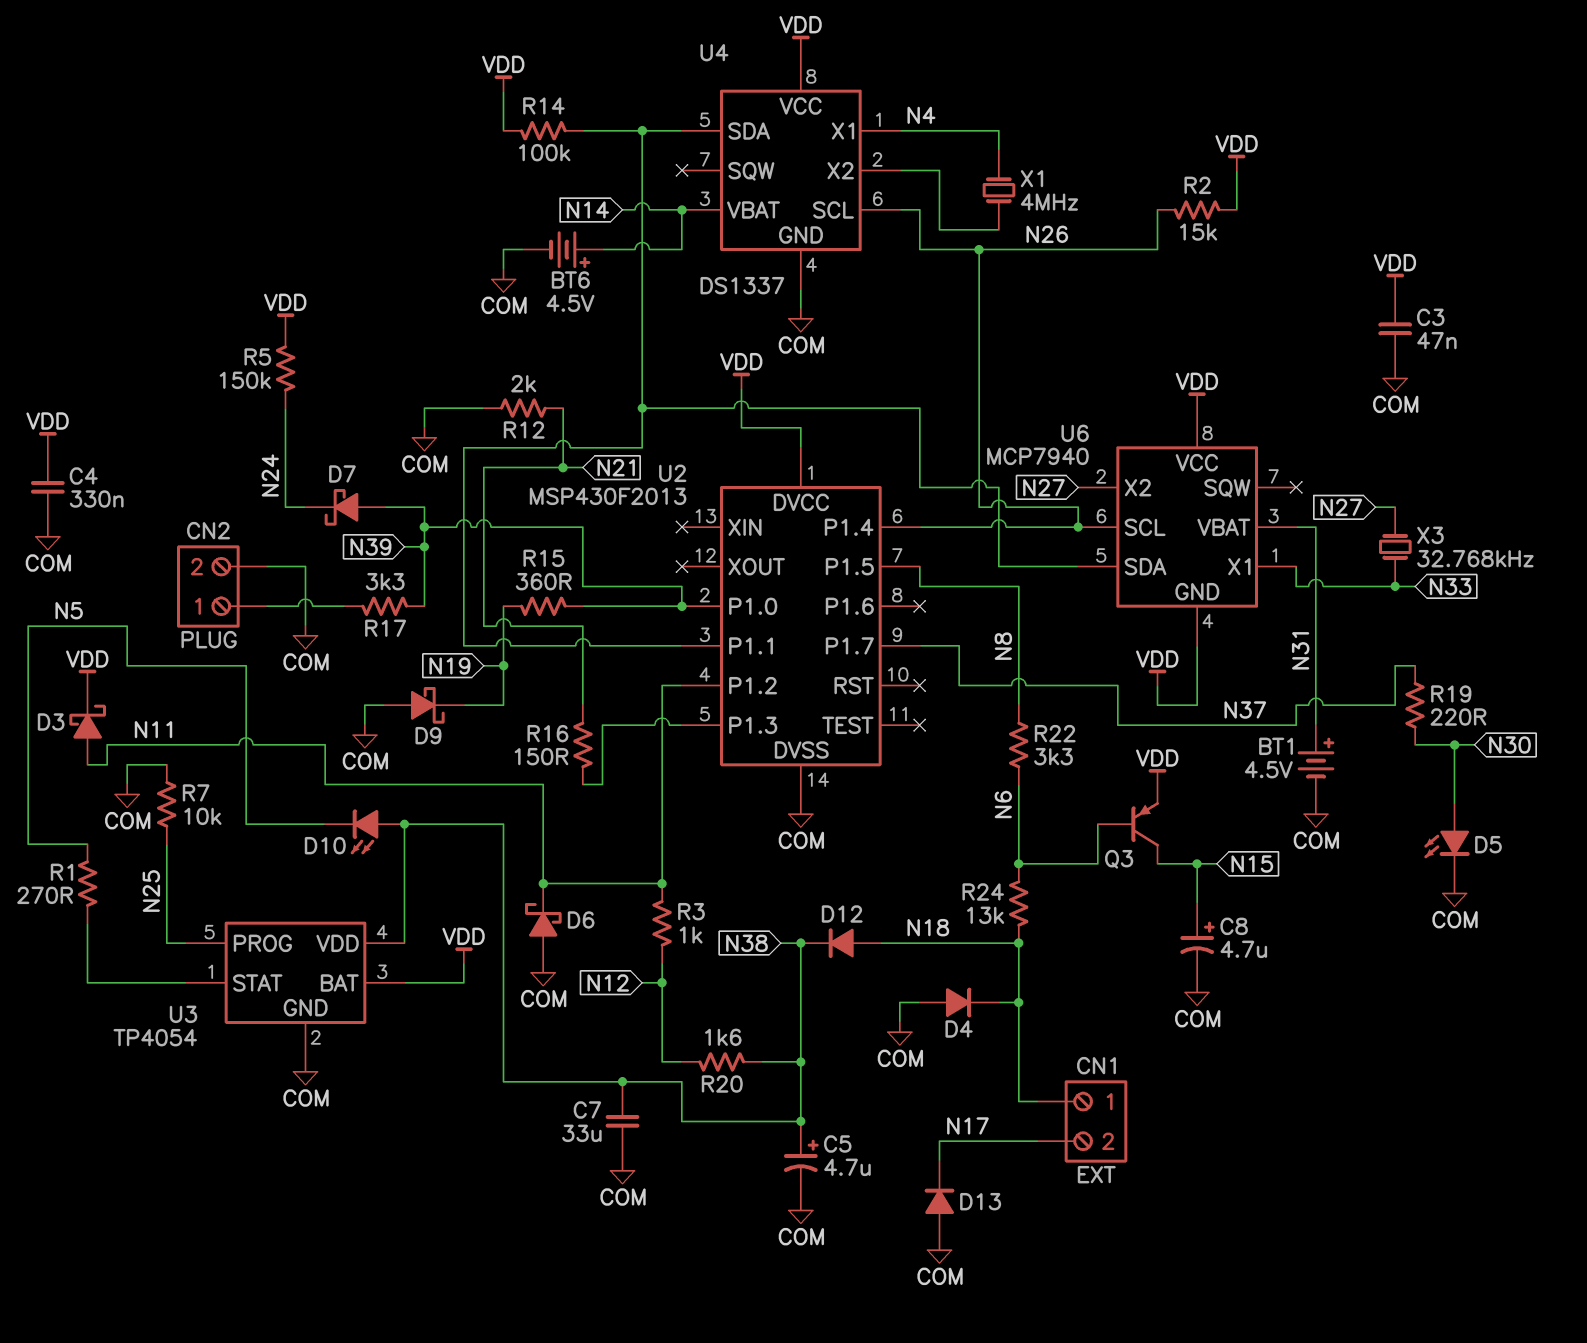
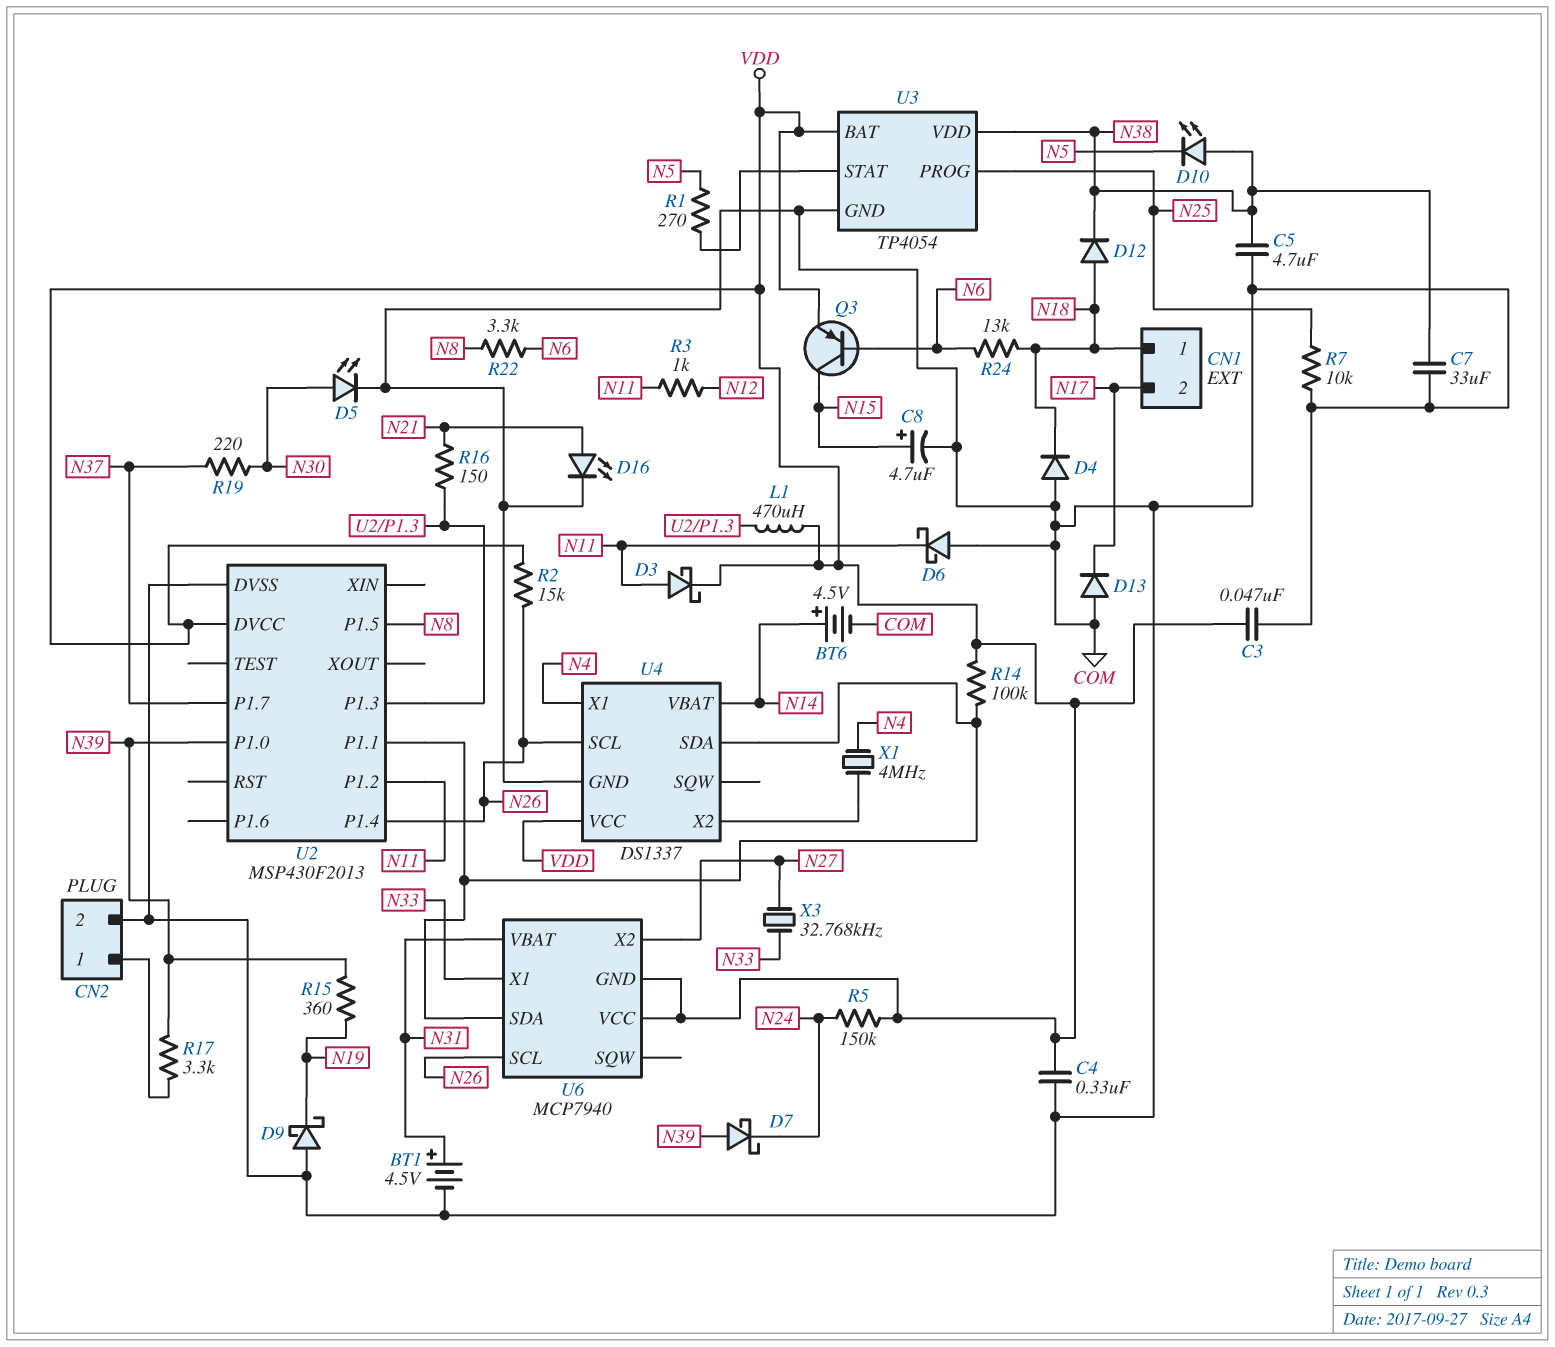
C5: 4.7uF (plus N38, minus COM) -> 4.7uF (COM, N38)
D16: none -> LED (A N21, K COM)
L1: none -> 470uH (U2/P1.3, VDD)
R12: 2k (COM, N21) -> none
R20: 1.6k (N12, N38) -> none

